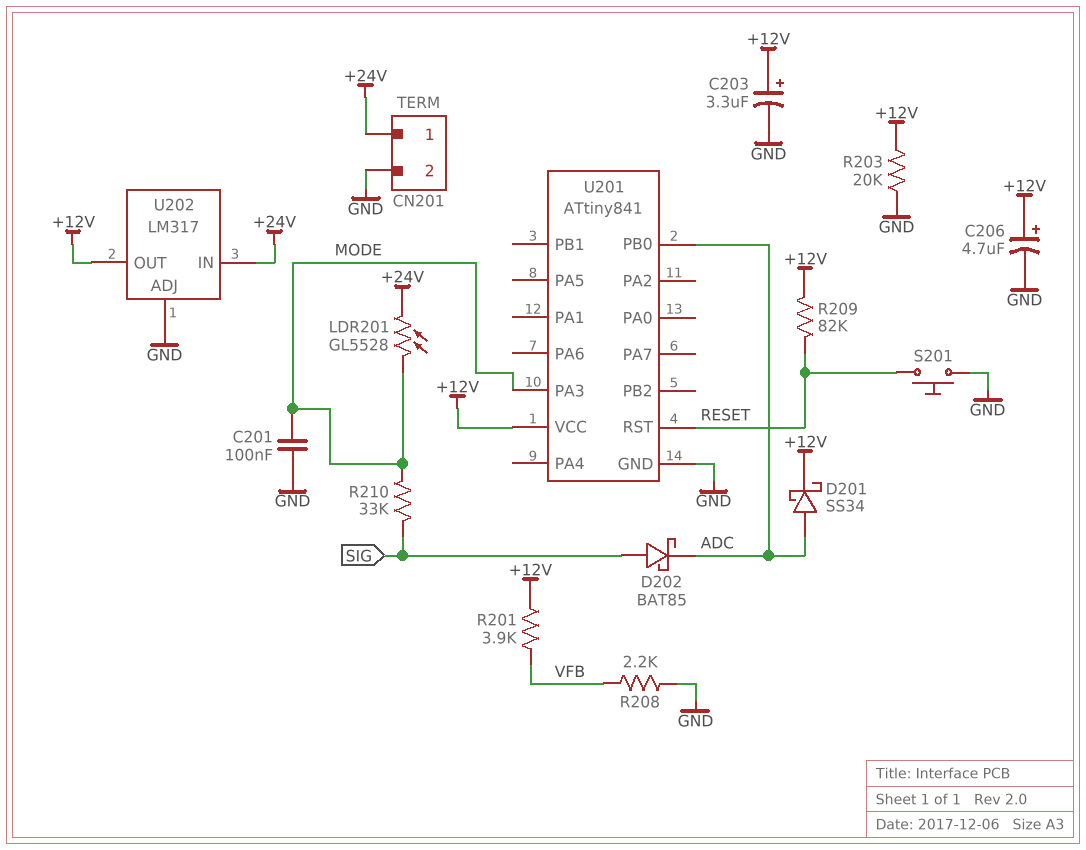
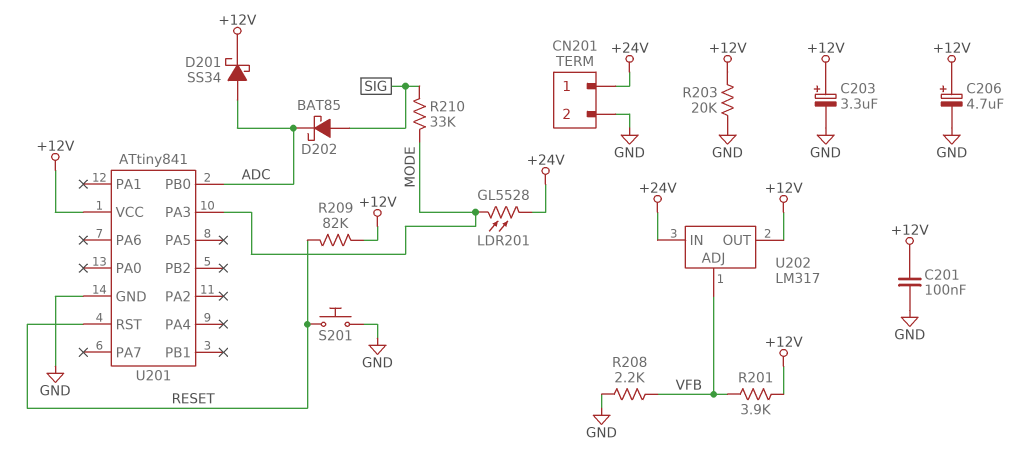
C201: 100nF (GND, MODE) -> 100nF (+12V, GND)
U202 pin ADJ: GND -> VFB

